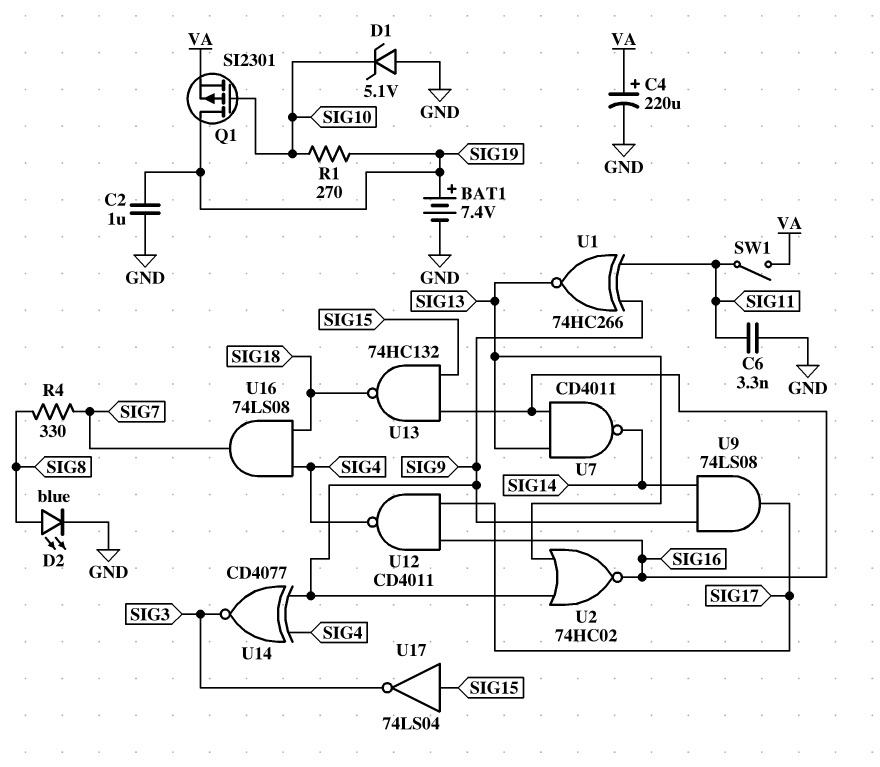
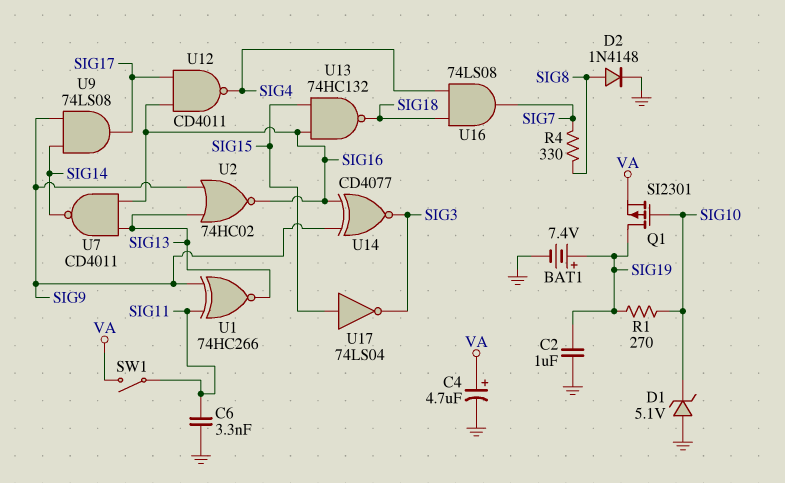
C4: 220uF (plus VA, minus GND) -> 4.7uF (plus VA, minus GND)
D2: LED blue (A SIG8, K GND) -> diode 1N4148 (A SIG8, K GND)
U14: XNOR CD4077 (in SIG4, in SIG9, out SIG3) -> XNOR CD4077 (in SIG9, in SIG16, out SIG3)

